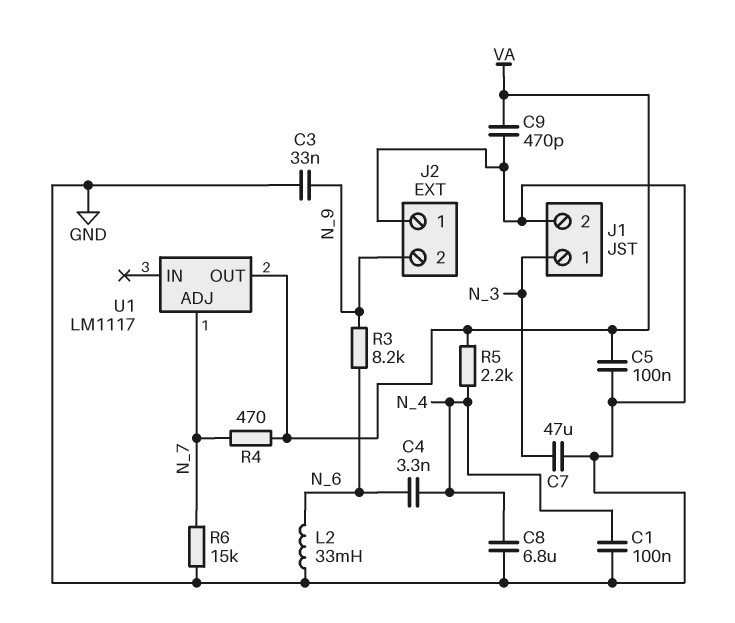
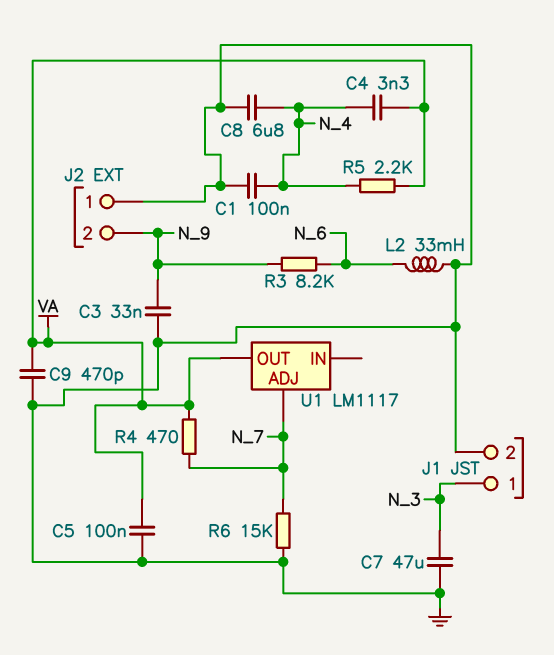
C4: 3.3nF (N_4, N_6) -> 3.3nF (N_4, VA)

